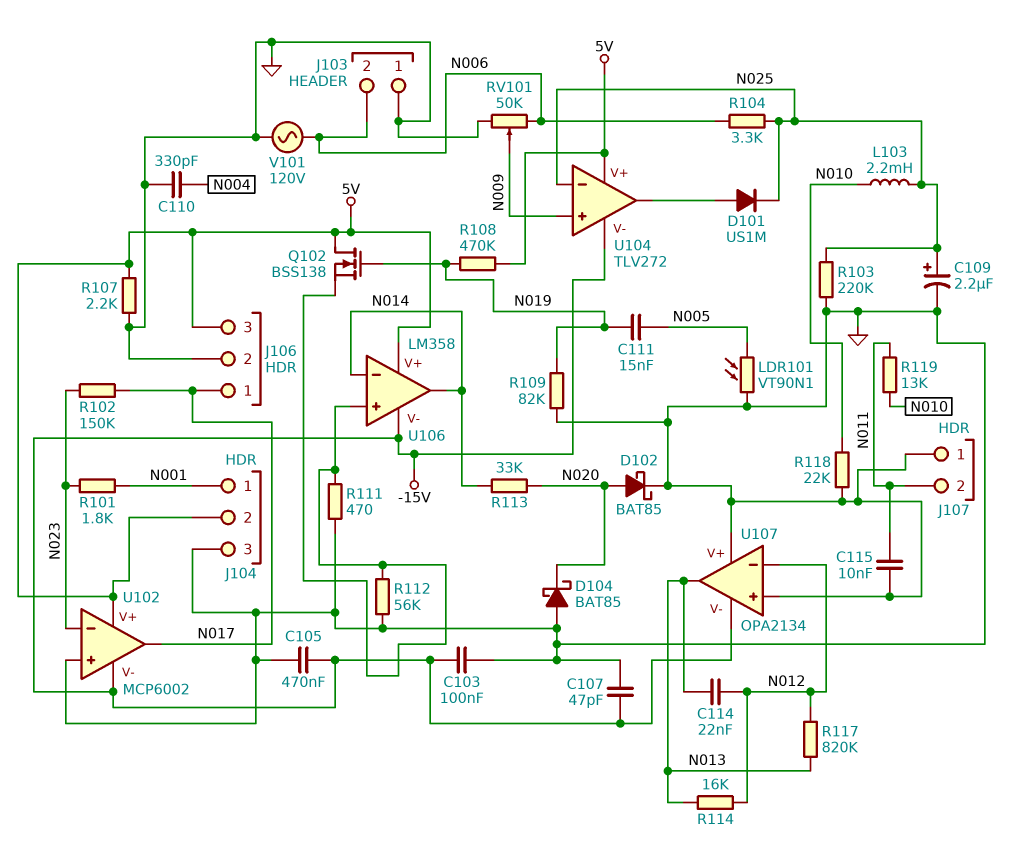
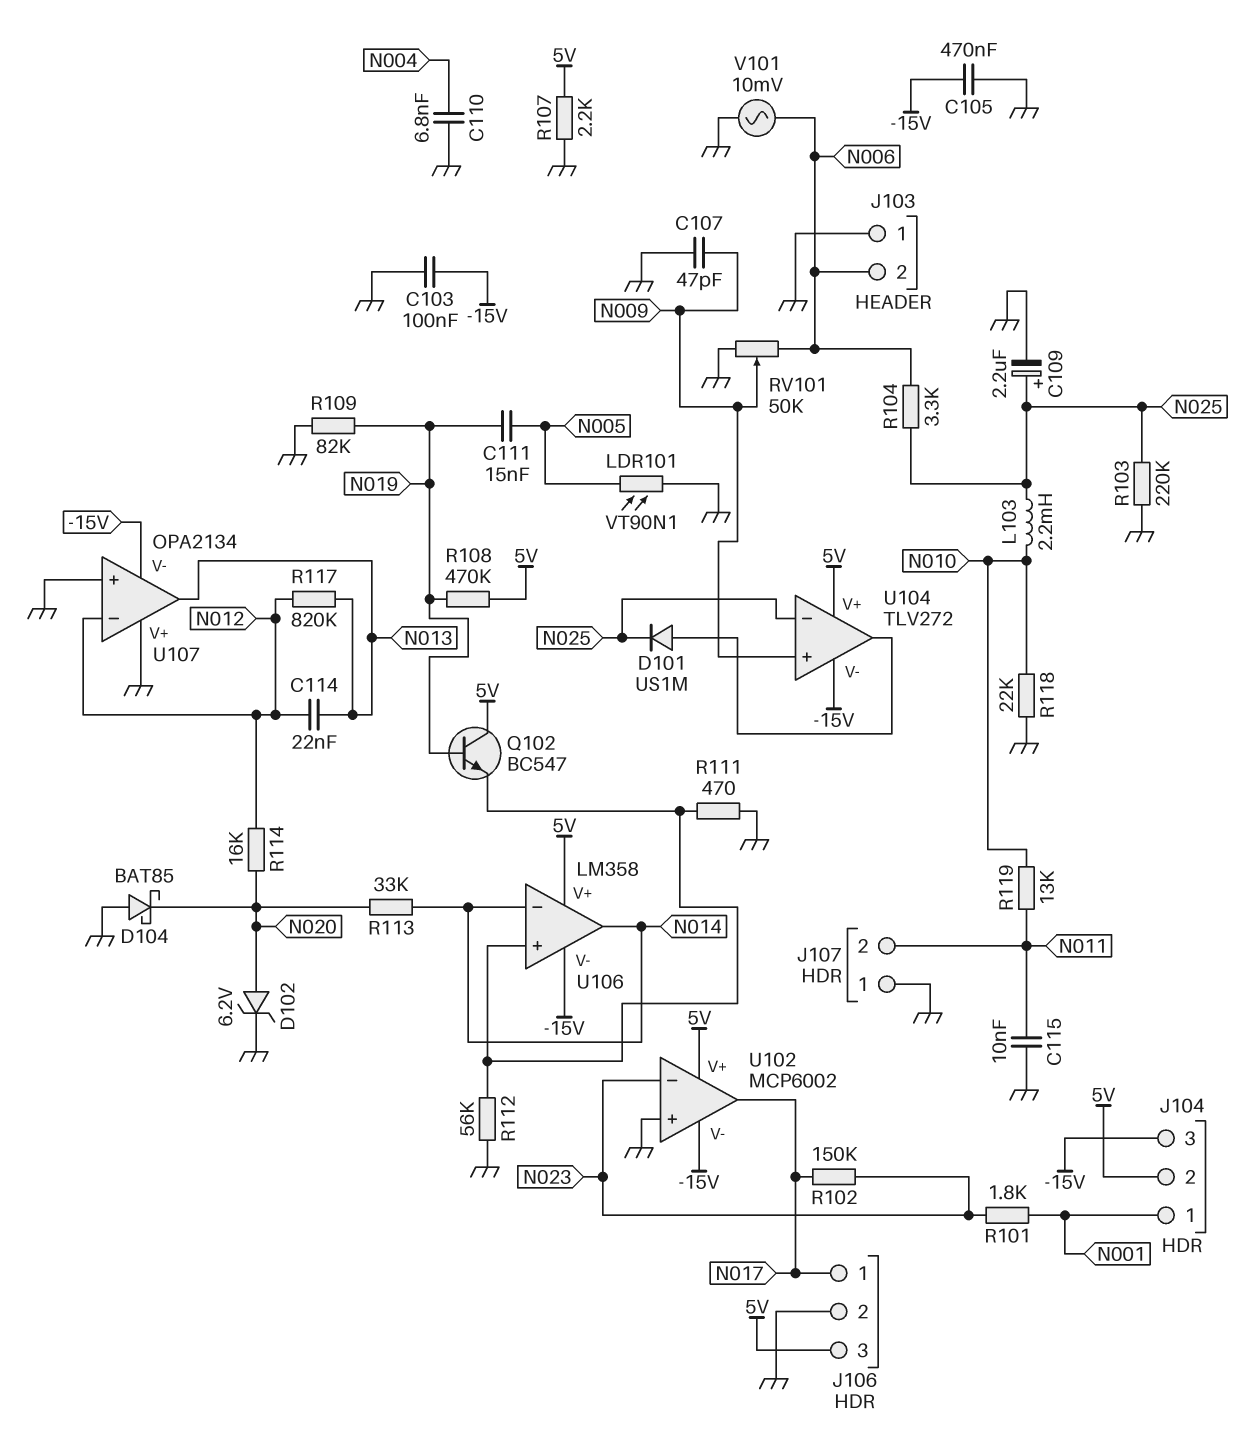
C107: 47pF (-15V, GND) -> 47pF (GND, N009)
C110: 330pF (GND, N004) -> 6.8nF (GND, N004)
D102: schottky BAT85 (A N020, K GND) -> zener 6.2V (A N020, K GND)
J104 pin 3: GND -> -15V
Q102: NMOS BSS138 (G N019, D 5V, S U106/in+) -> NPN BC547 (B N019, C 5V, E U106/in+)
R114: 16k (N012, N013) -> 16k (N012, N020)
V101: AC 120V (GND, N006) -> AC 10mV (GND, N006)

